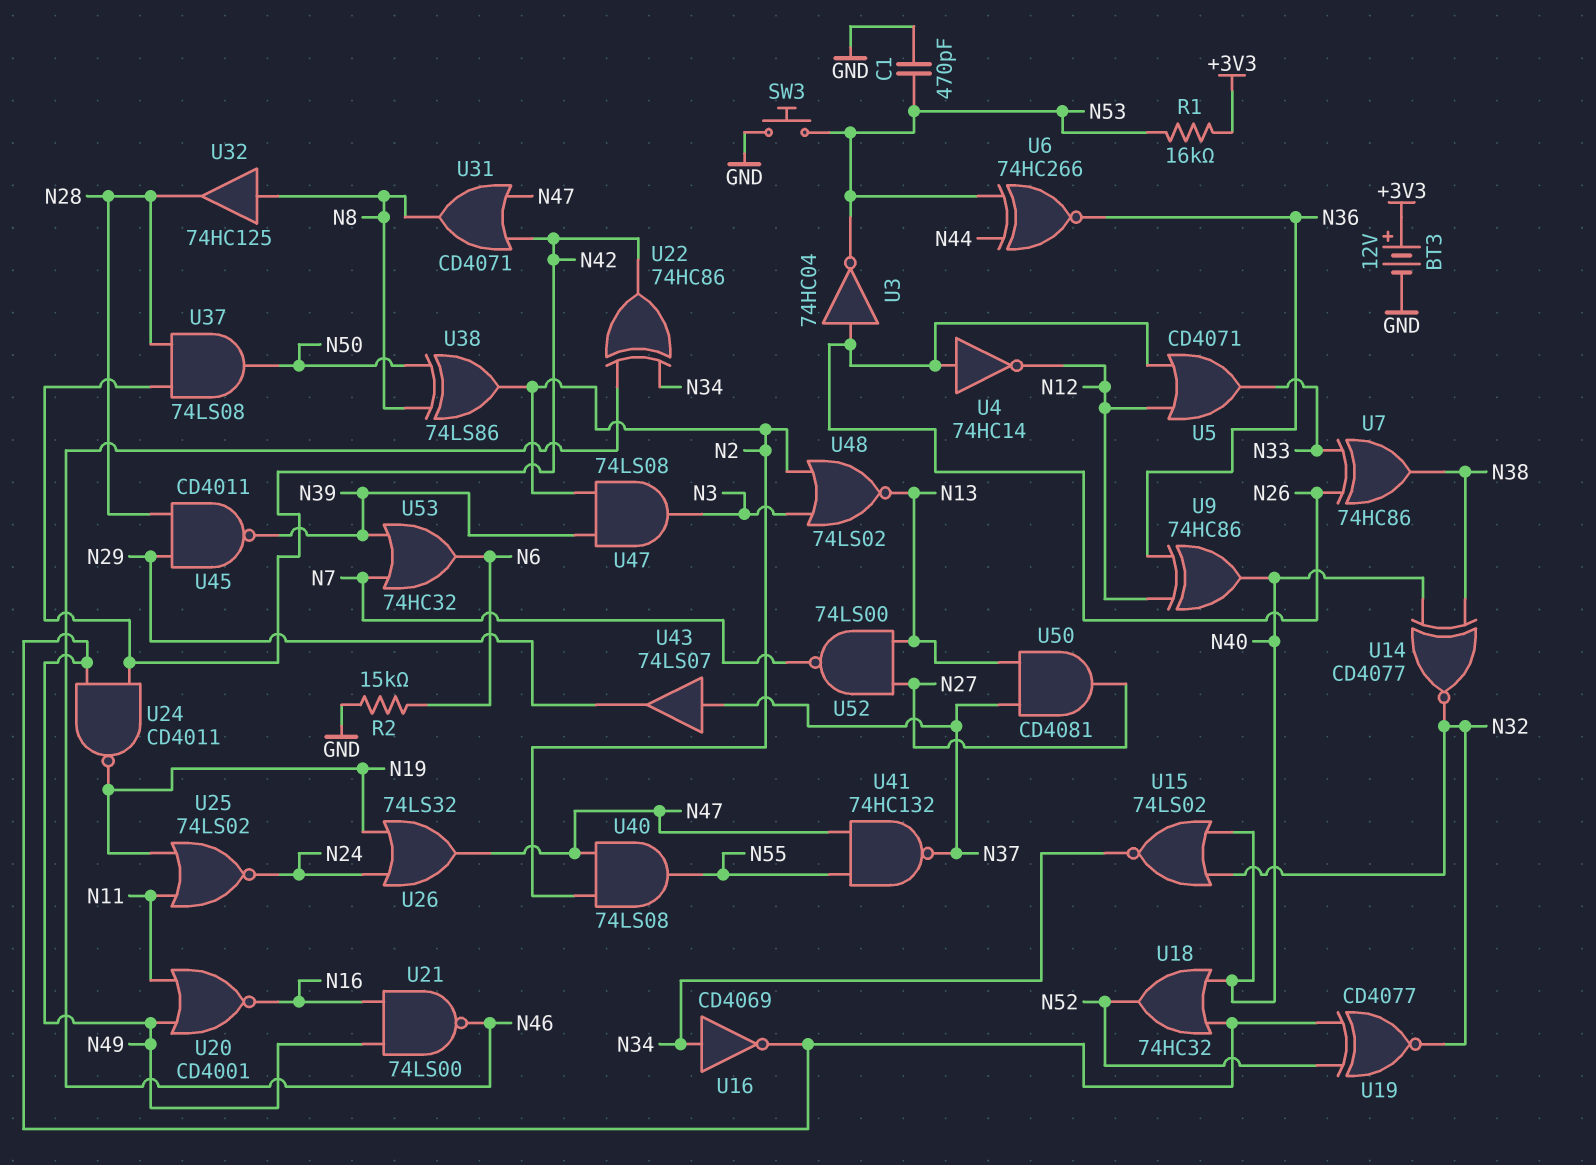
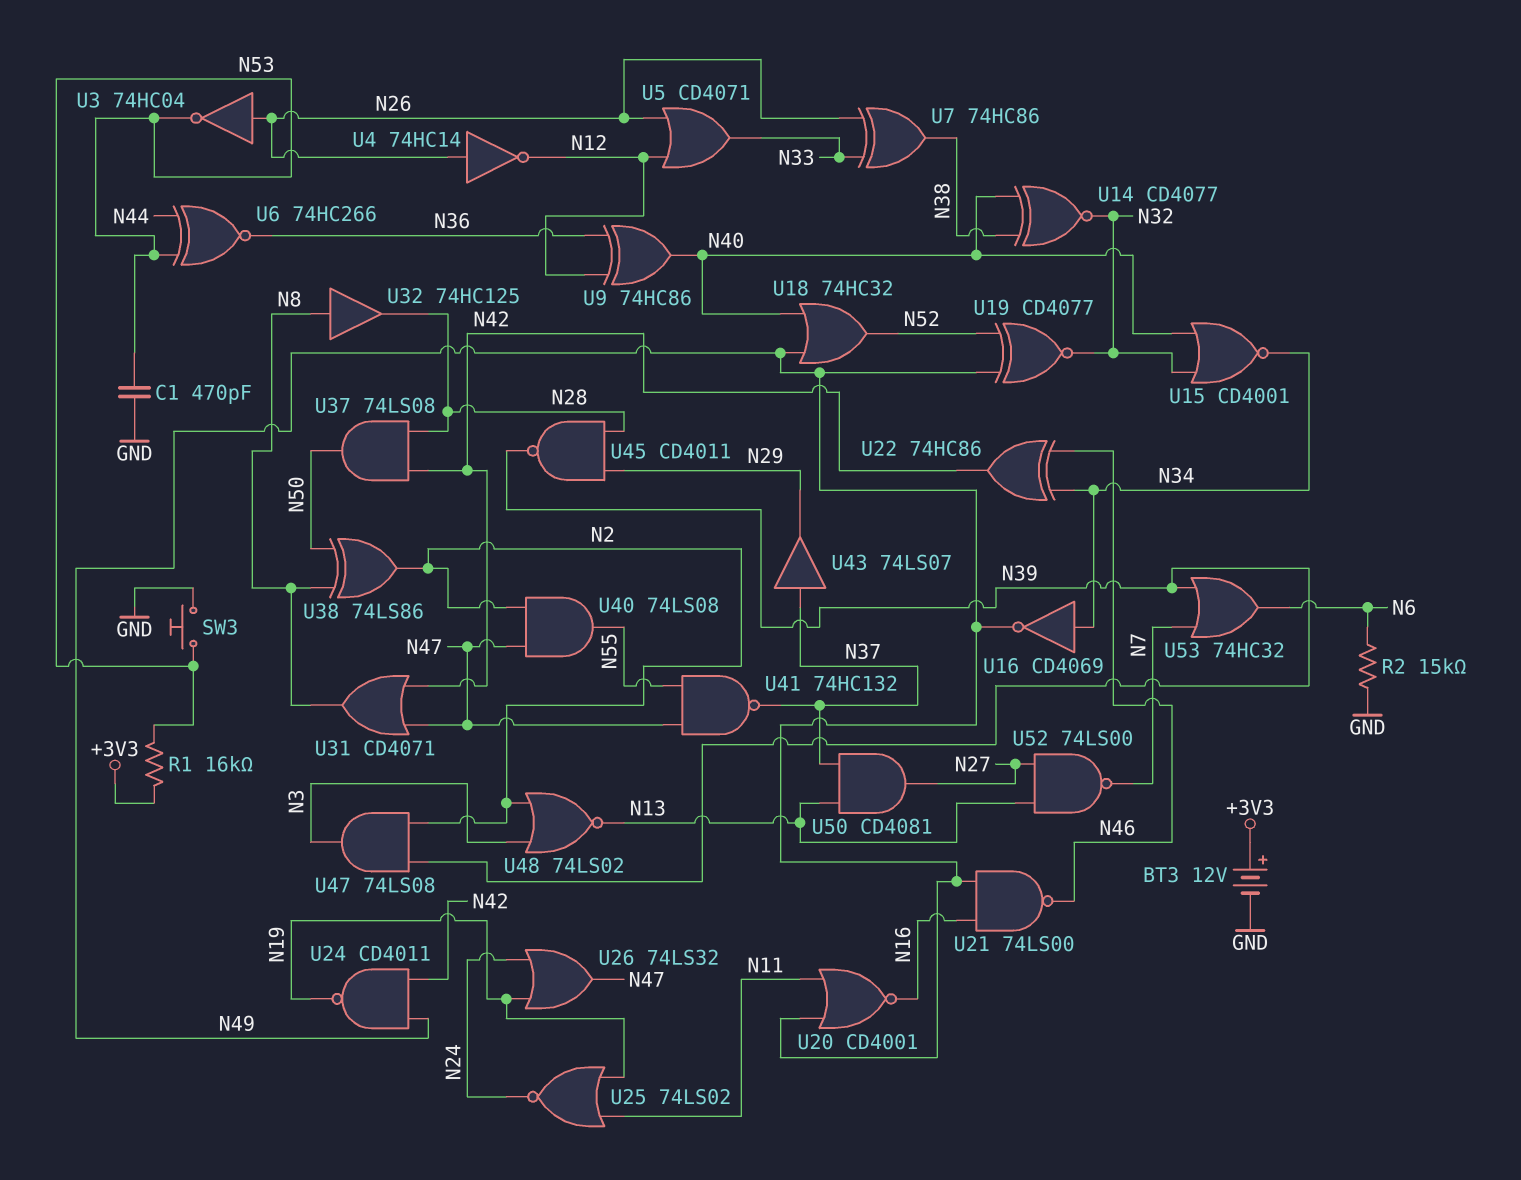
U15: NOR 74LS02 (in N32, in N40, out N34) -> NOR CD4001 (in N32, in N40, out N34)

